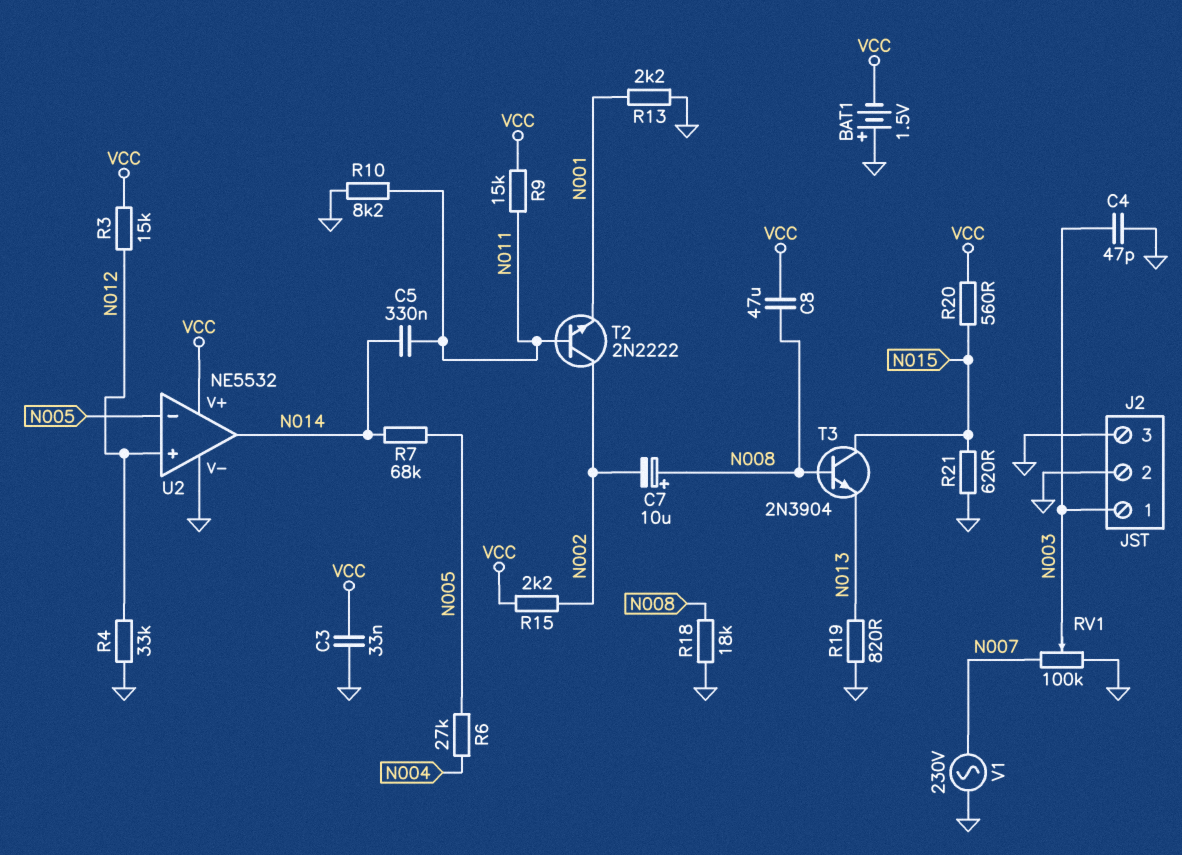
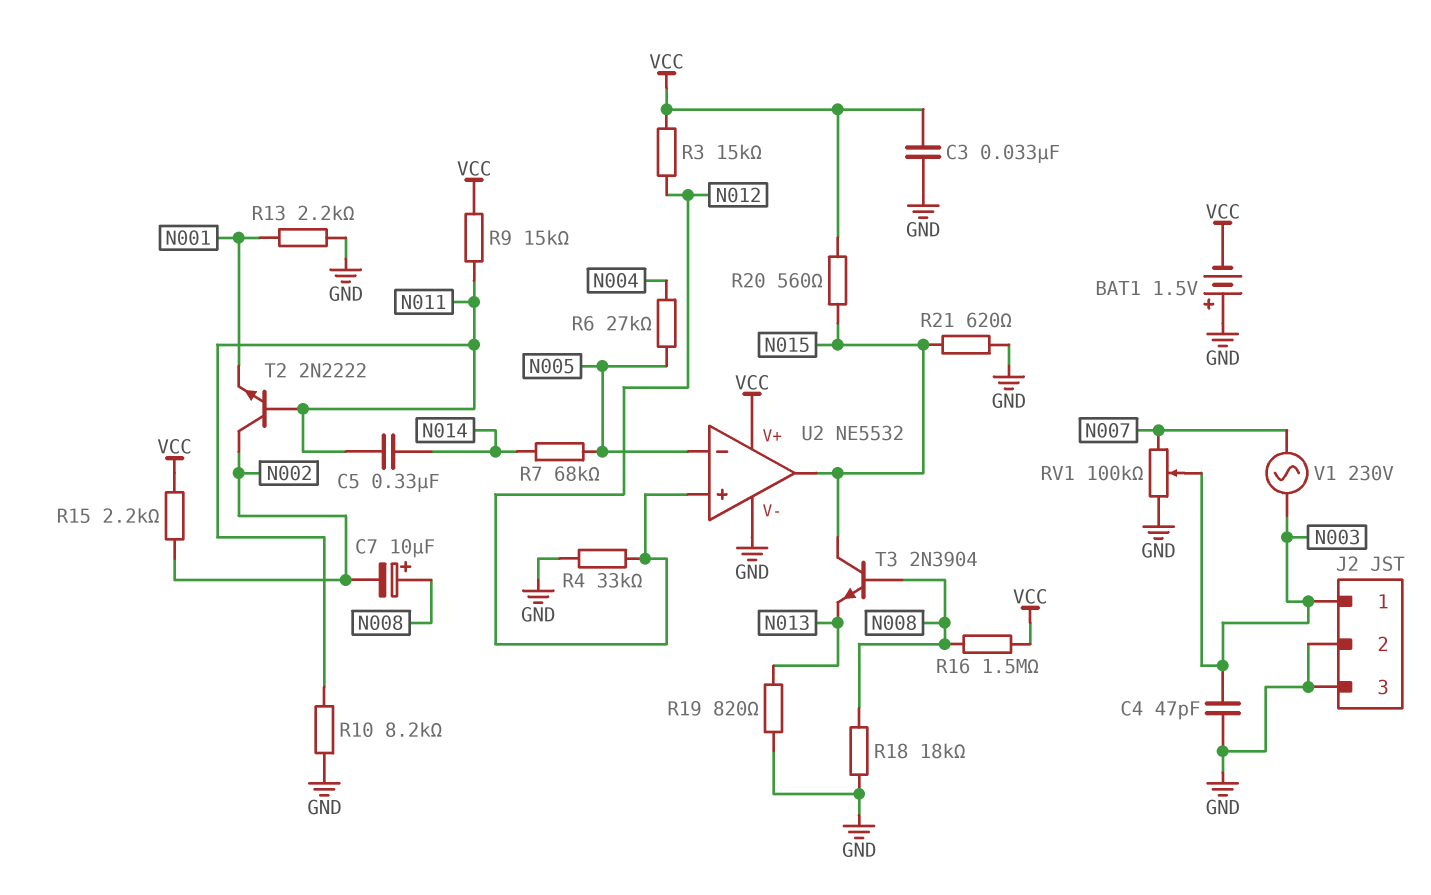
C8: 47uF (N008, VCC) -> none
R16: none -> 1.5M (N008, VCC)
U2 pin out: N014 -> N015
V1: AC 230V (GND, N007) -> AC 230V (N003, N007)

